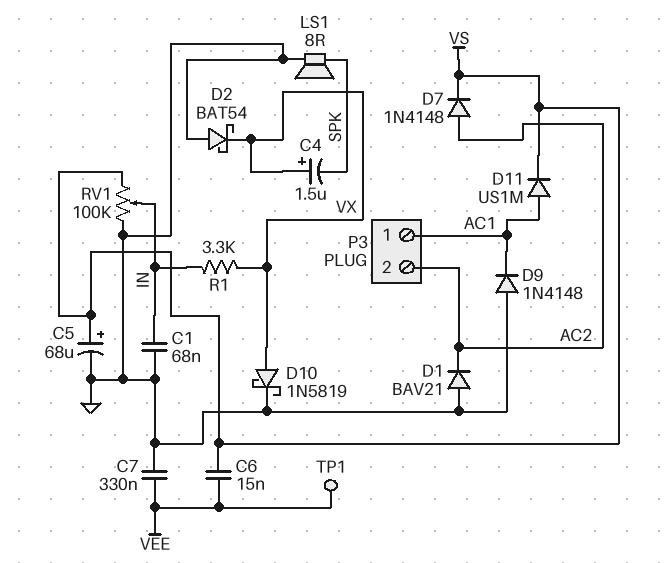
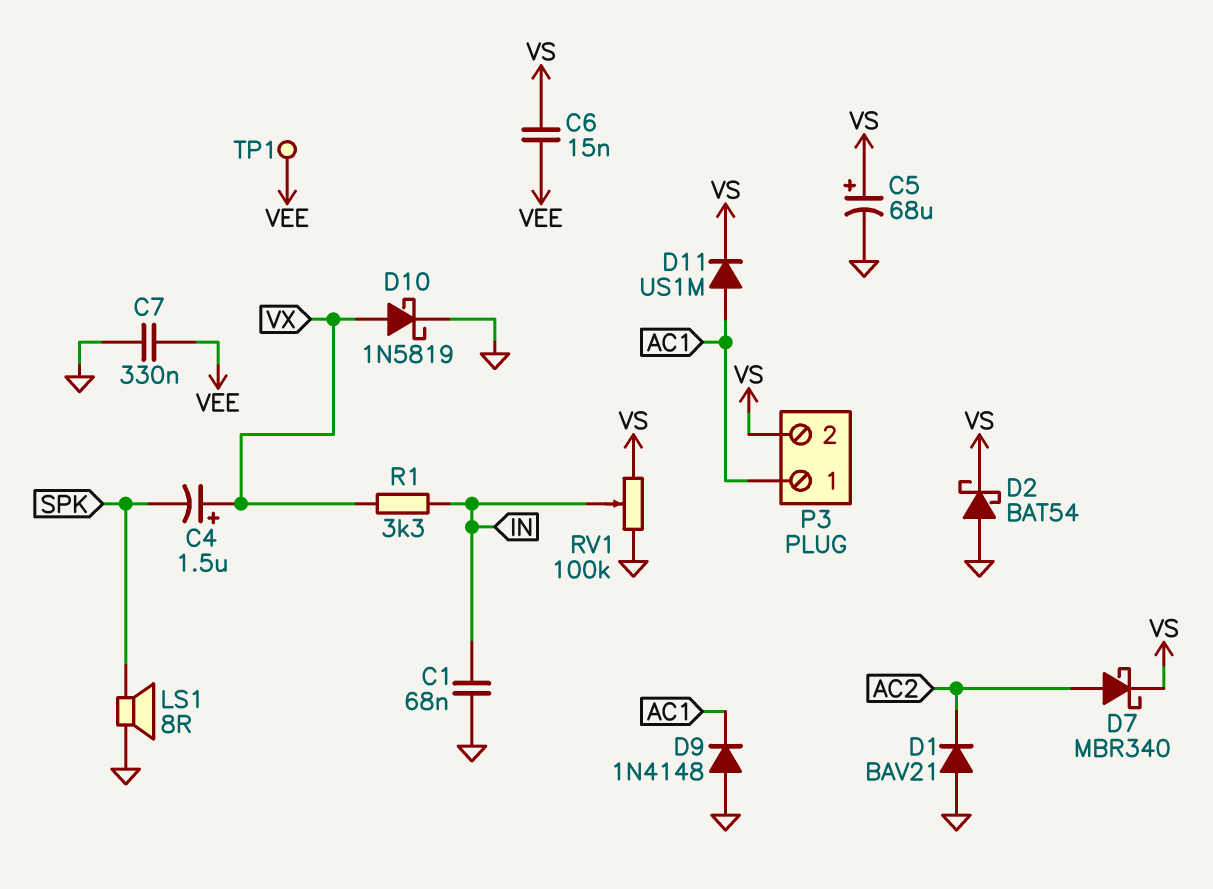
D2: schottky BAT54 (A GND, K VX) -> schottky BAT54 (A GND, K VS)
D7: diode 1N4148 (A AC2, K VS) -> schottky MBR340 (A AC2, K VS)
P3 pin 2: AC2 -> VS

